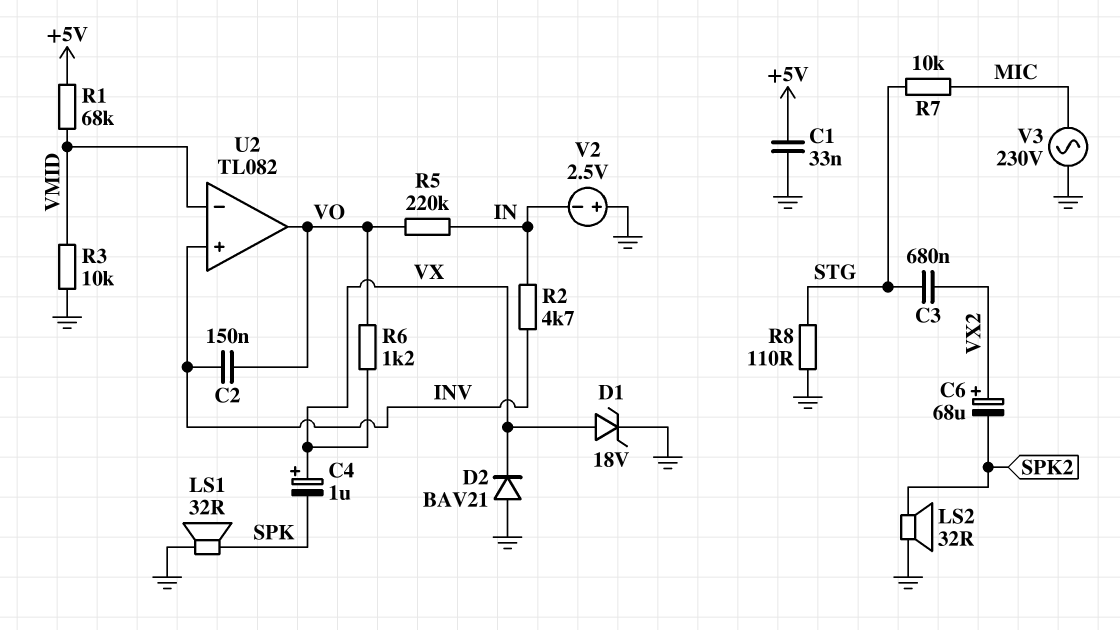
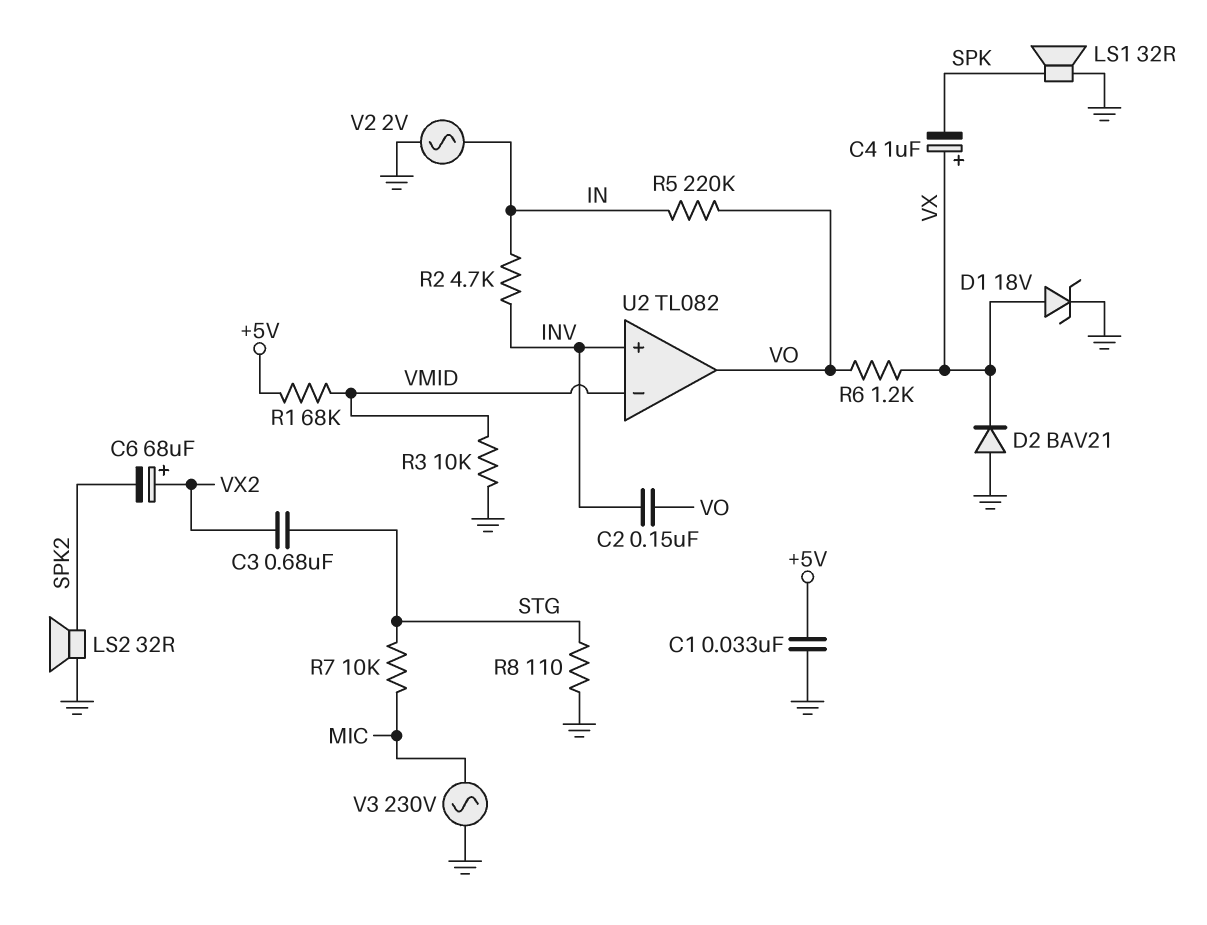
V2: 2.5V (plus GND, minus IN) -> AC 2V (GND, IN)

